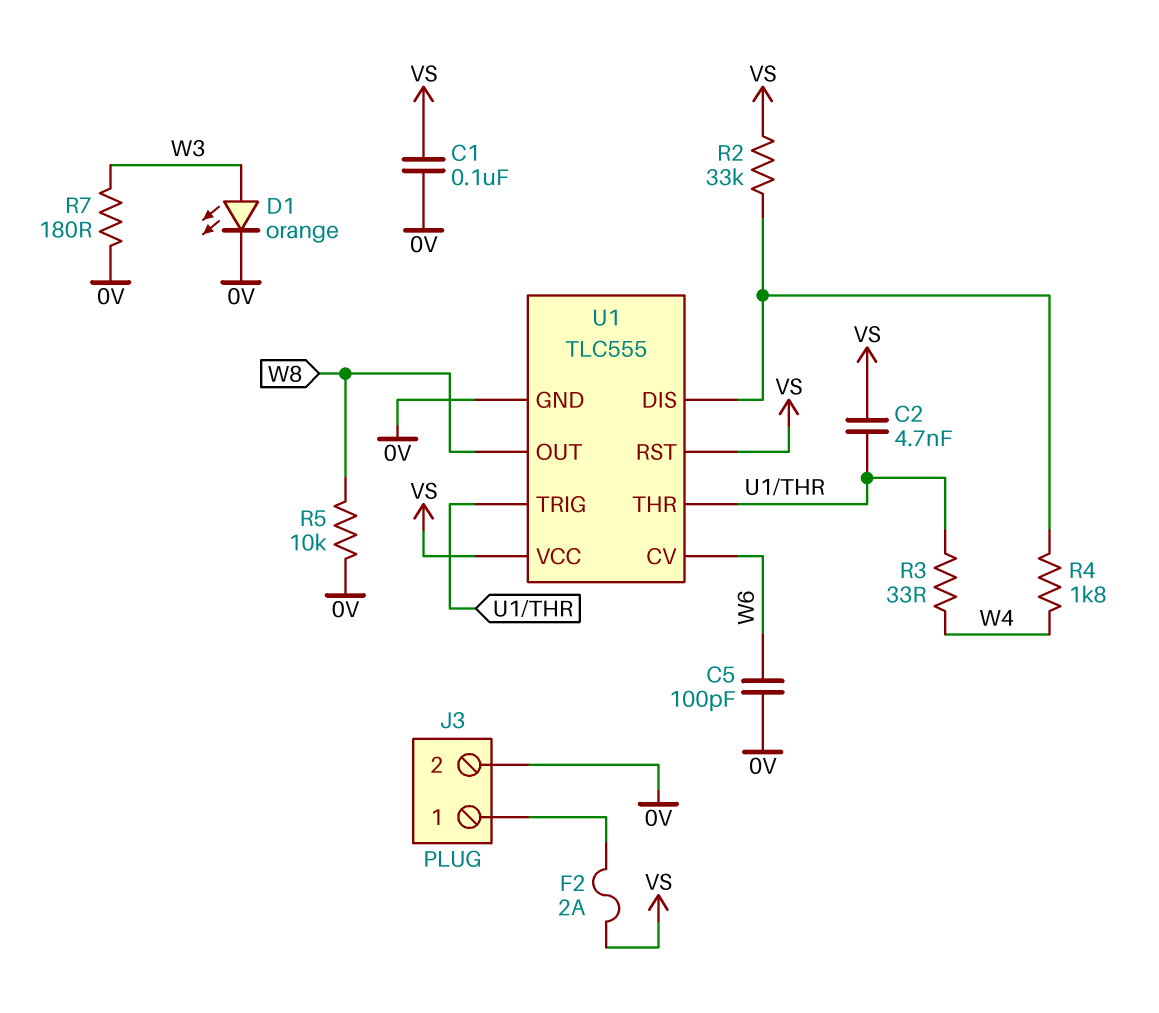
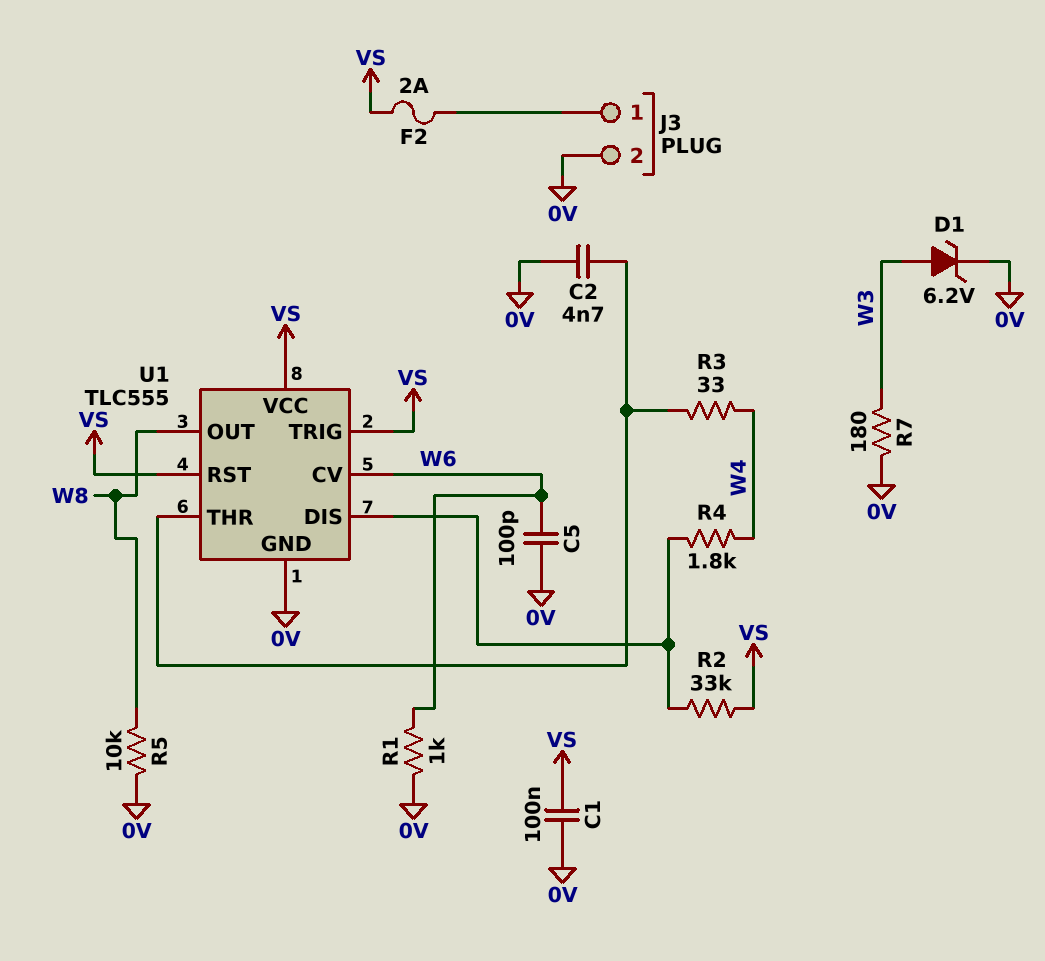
C2: 4.7nF (U1/THR, VS) -> 4.7nF (0V, U1/THR)
D1: LED orange (A W3, K 0V) -> zener 6.2V (A W3, K 0V)
R1: none -> 1k (0V, W6)
U1 pin TRIG: U1/THR -> VS

